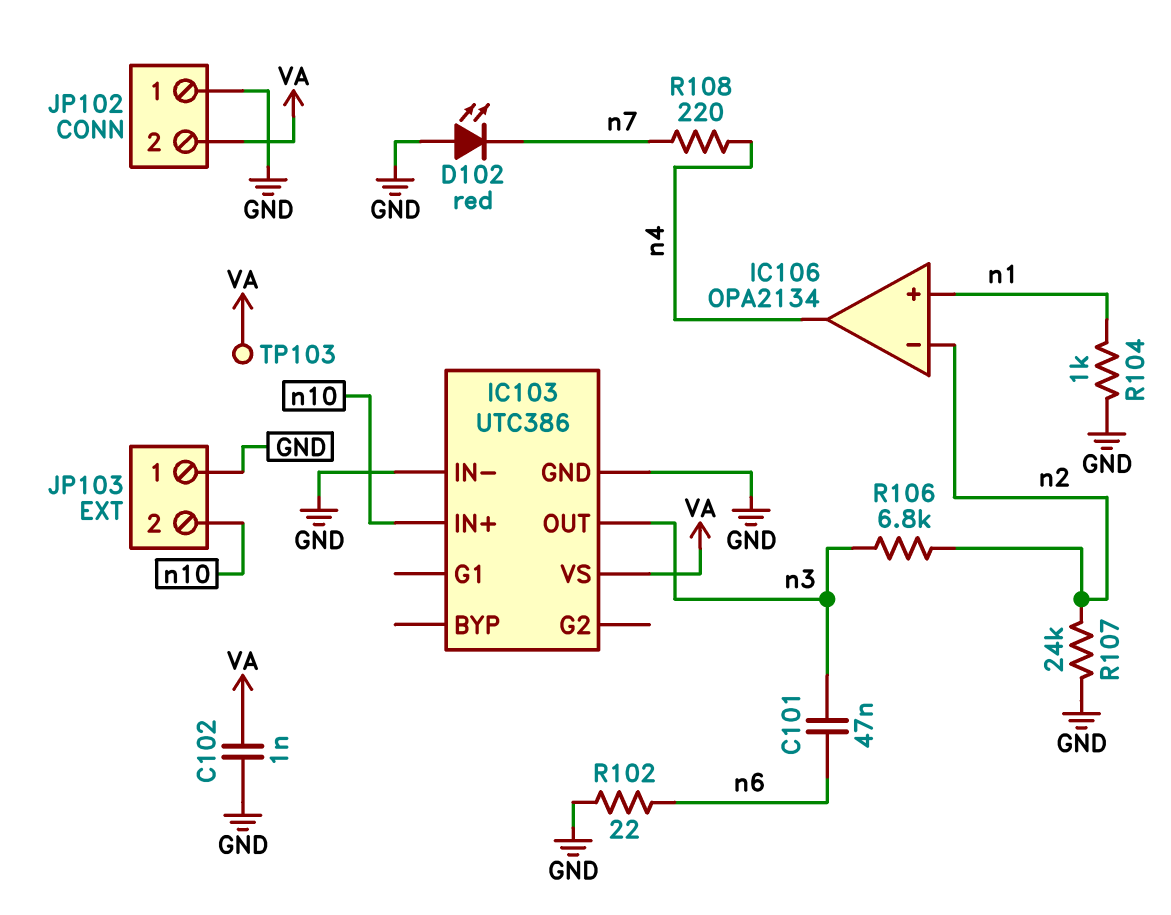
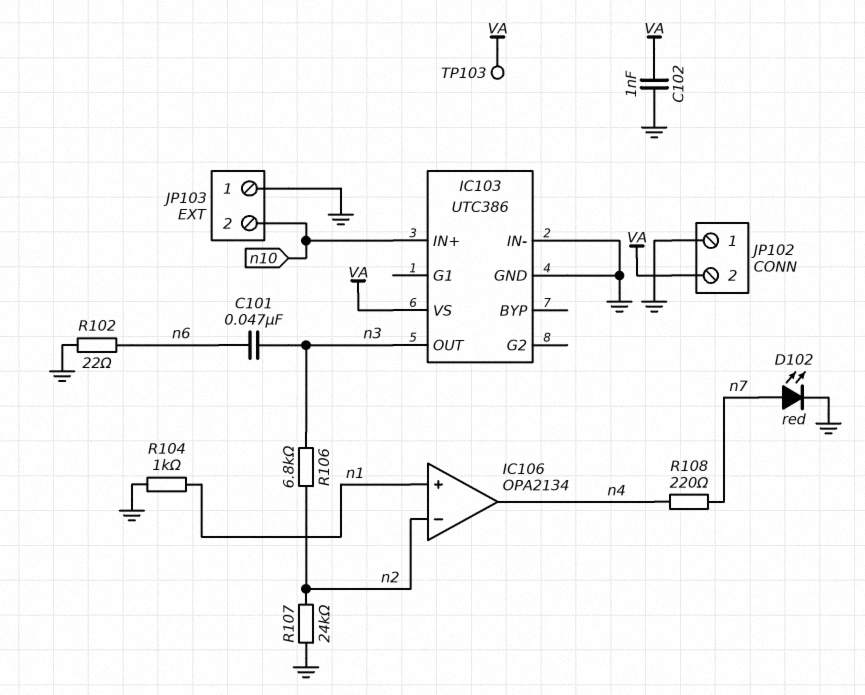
D102: LED red (A GND, K n7) -> LED red (A n7, K GND)

